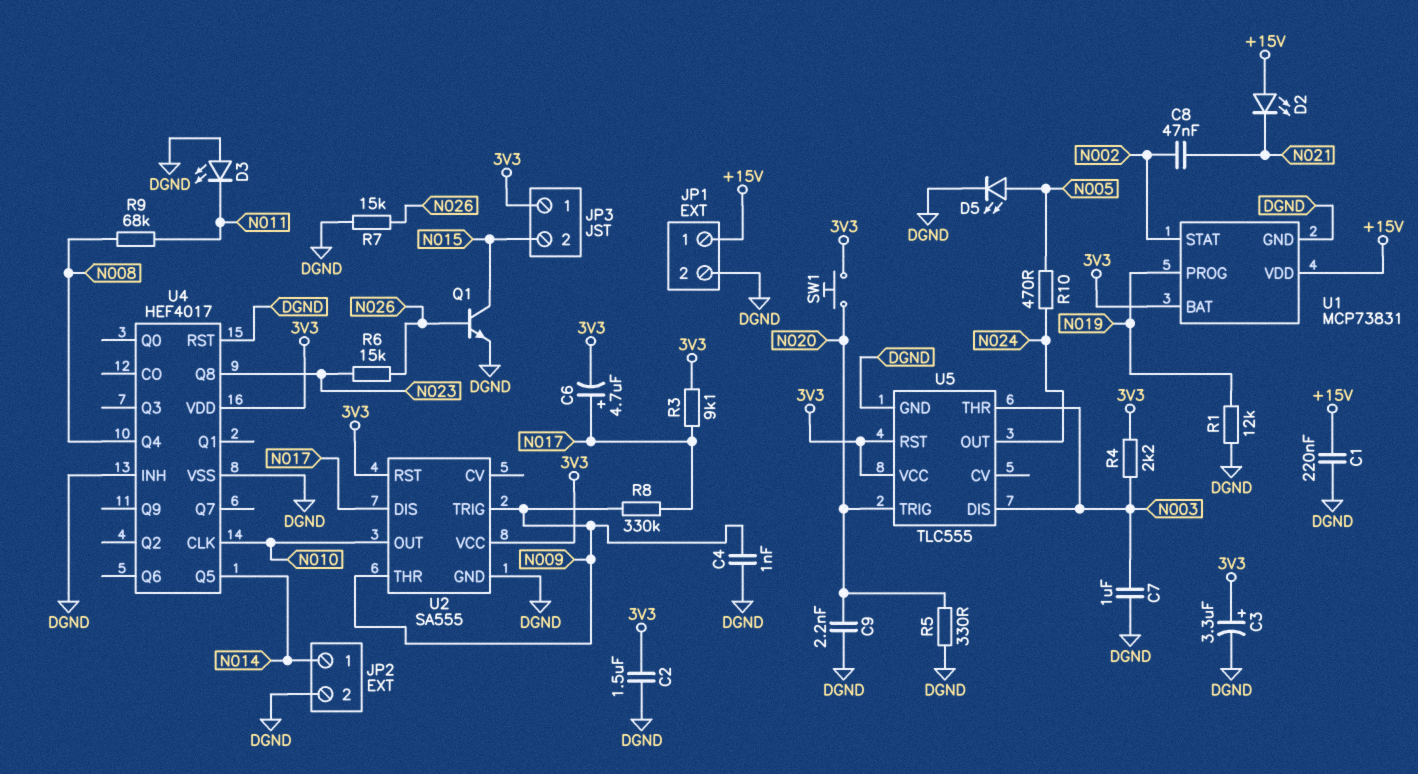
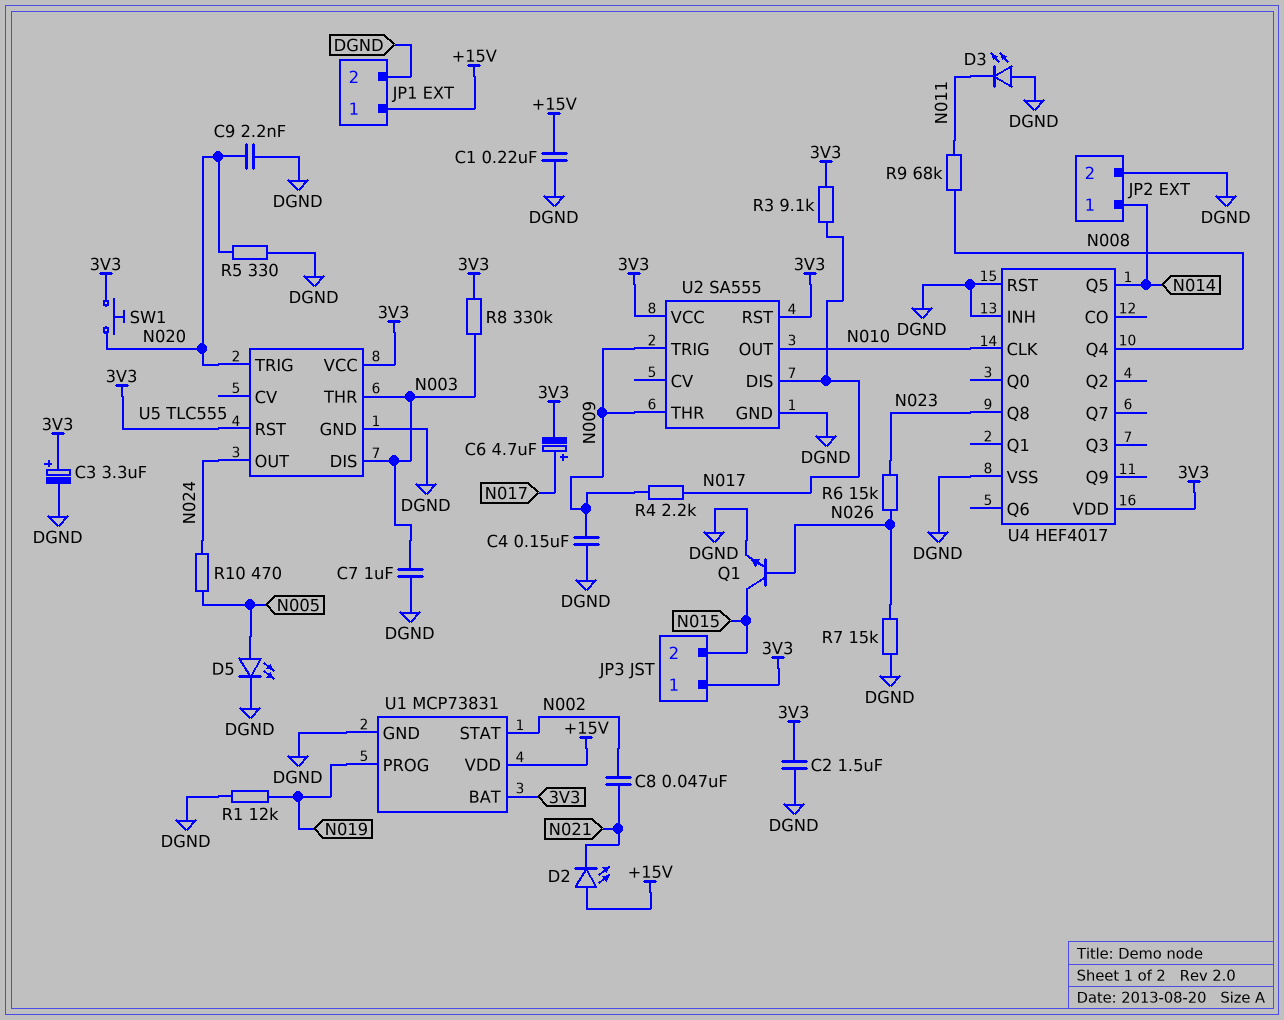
C4: 1nF (DGND, N009) -> 150nF (DGND, N009)
R4: 2.2k (3V3, N003) -> 2.2k (N009, N017)
R8: 330k (N009, N017) -> 330k (3V3, N003)

